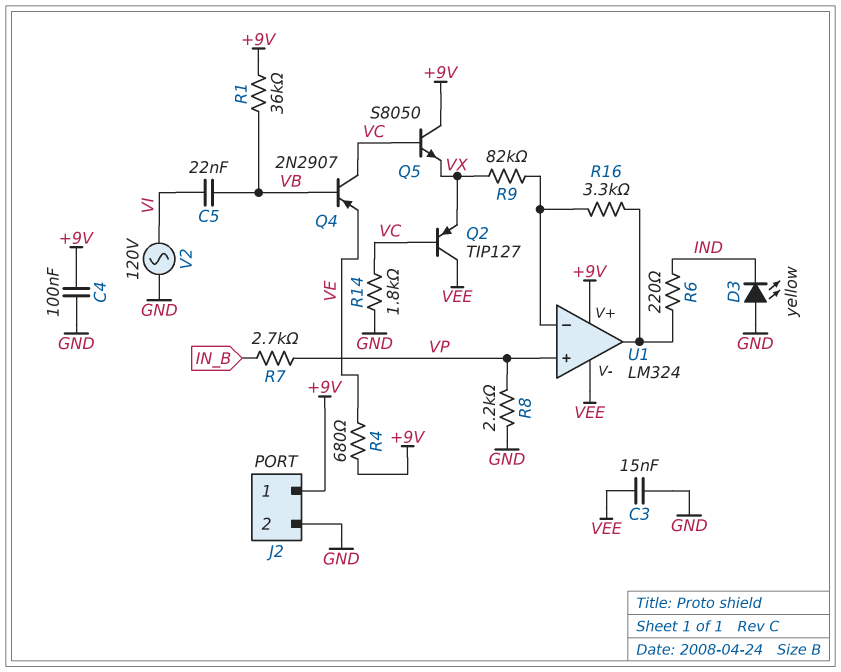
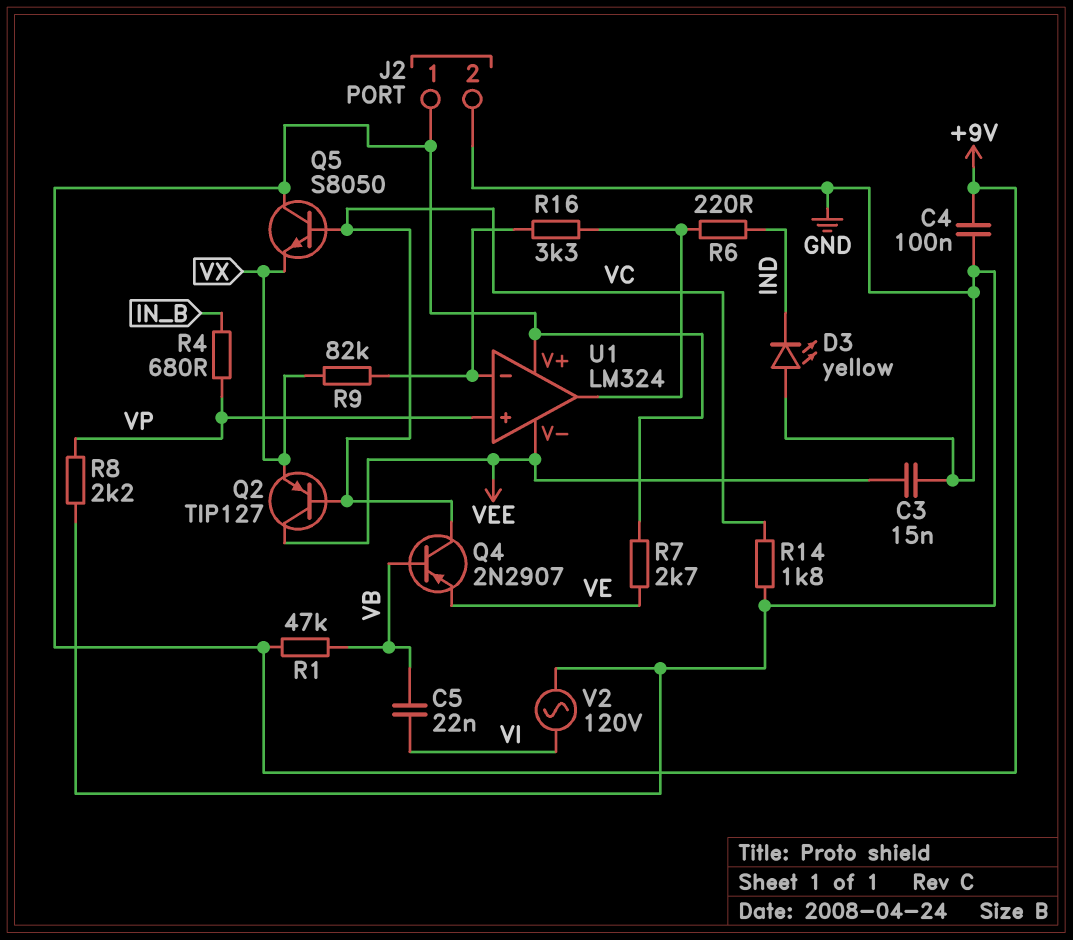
R1: 36k (+9V, VB) -> 47k (+9V, VB)
R4: 680 (+9V, VE) -> 680 (IN_B, VP)
R7: 2.7k (IN_B, VP) -> 2.7k (+9V, VE)

